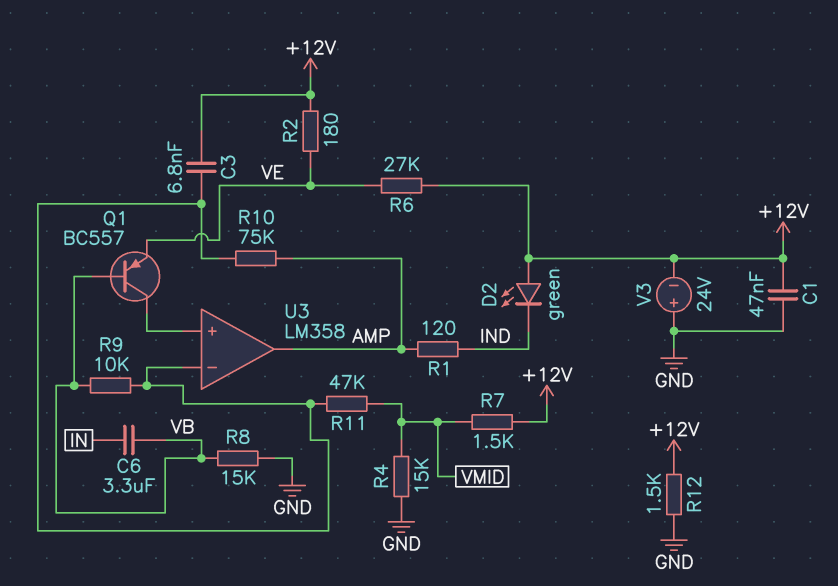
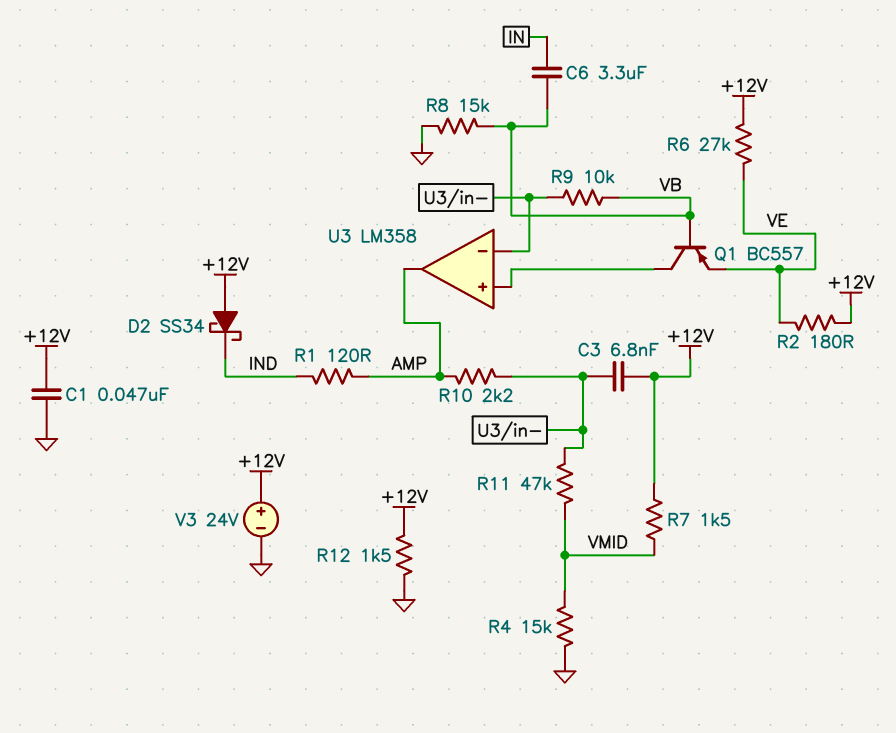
D2: LED green (A +12V, K IND) -> schottky SS34 (A +12V, K IND)
R10: 75k (AMP, U3/in-) -> 2.2k (AMP, U3/in-)
V3: 24V (plus GND, minus +12V) -> 24V (plus +12V, minus GND)

